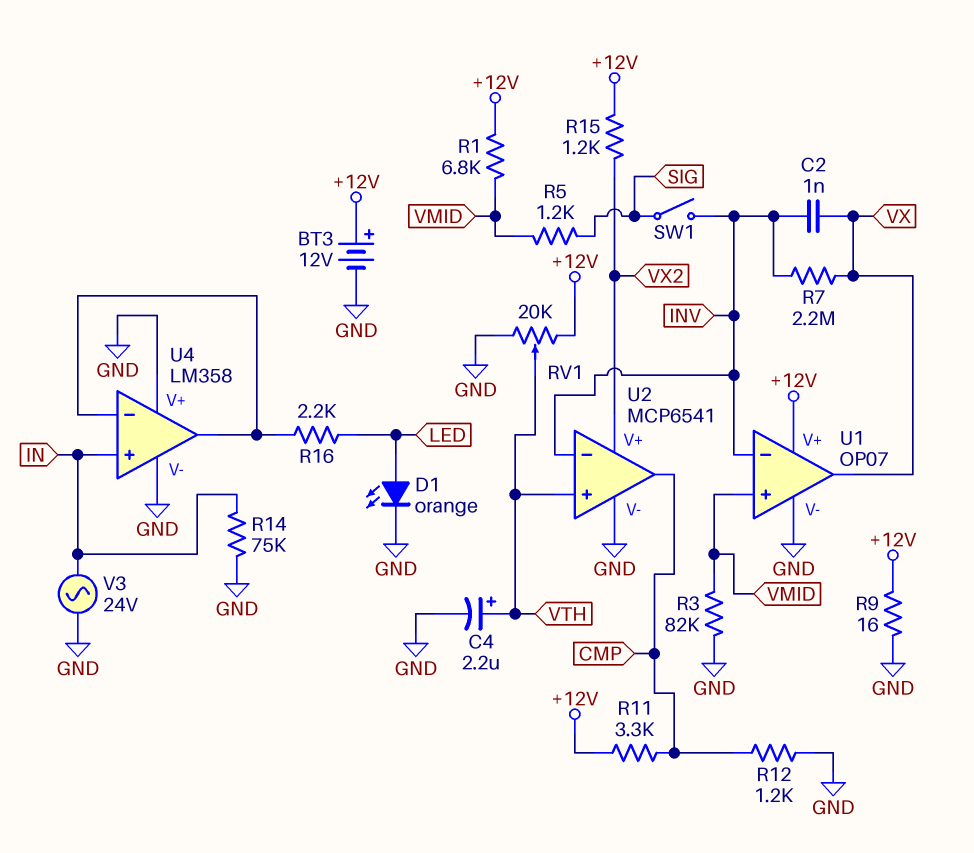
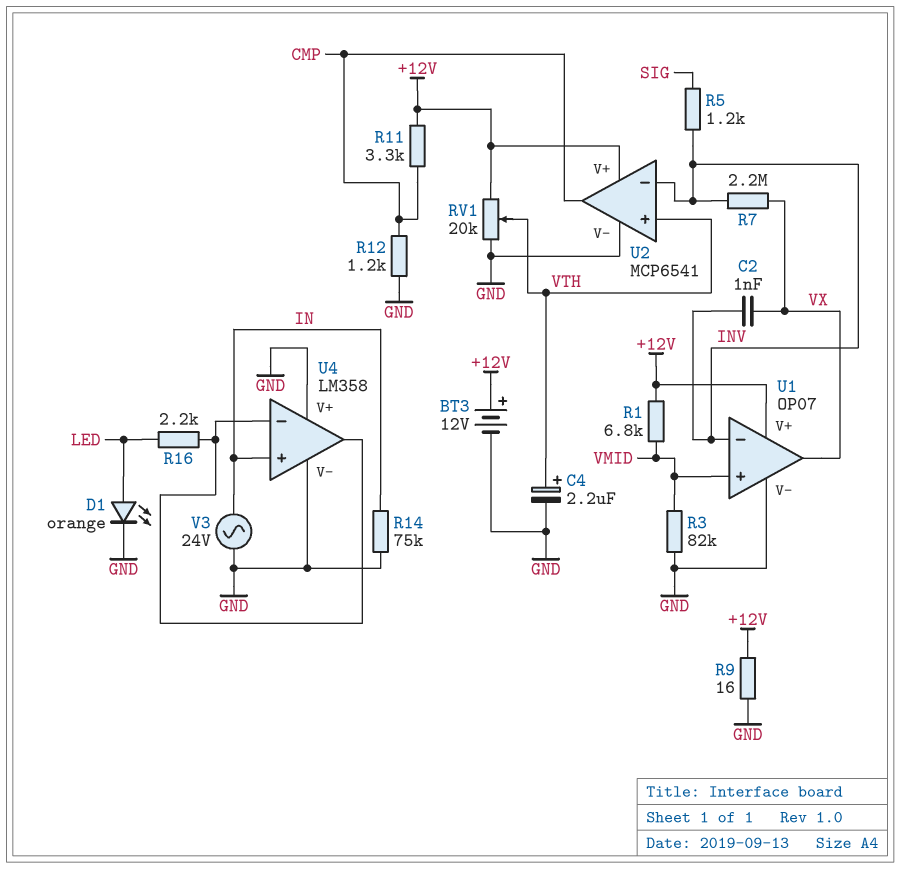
R5: 1.2k (SIG, VMID) -> 1.2k (INV, SIG)
R15: 1.2k (+12V, VX2) -> none
SW1: switch (INV, SIG) -> none
U2 pin V+: VX2 -> +12V

